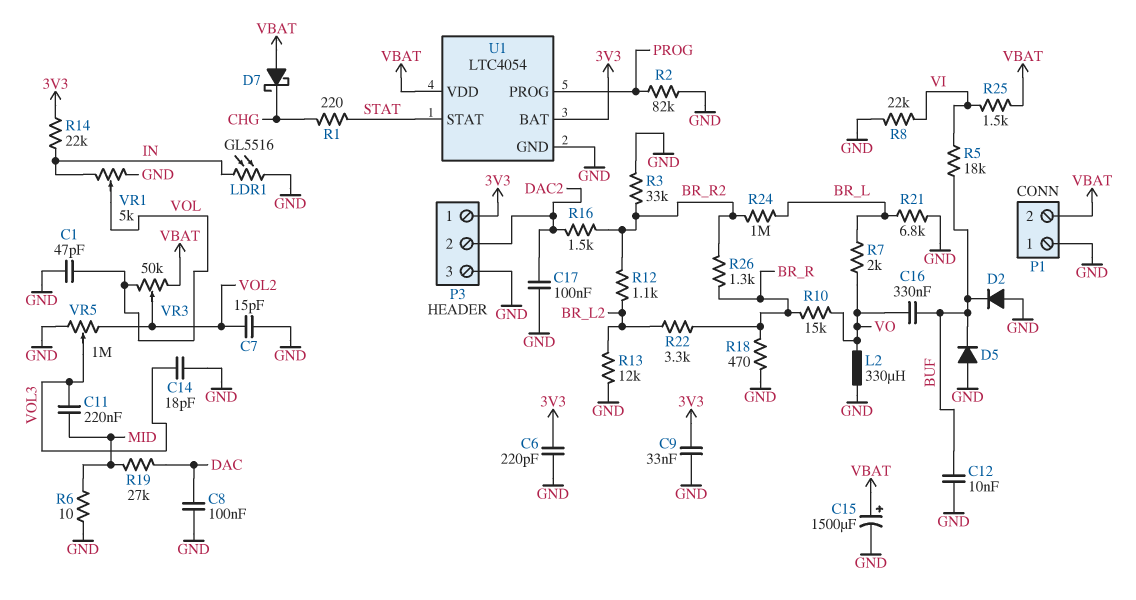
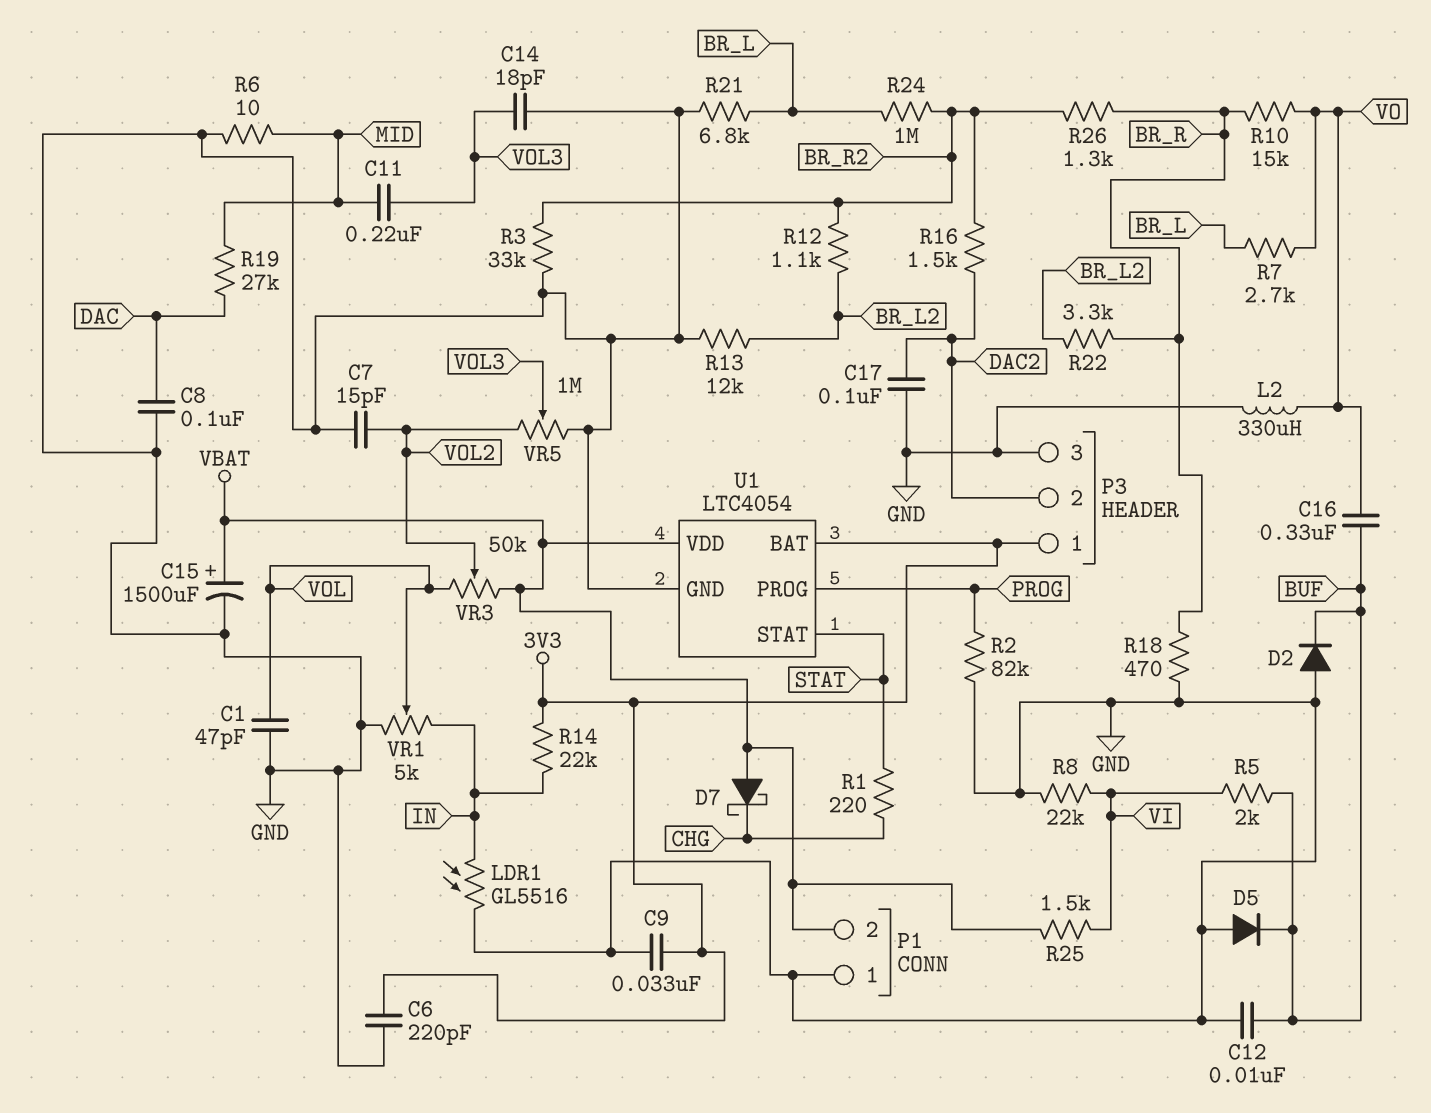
R5: 18k (BUF, VI) -> 2k (BUF, VI)
R7: 2k (BR_L, VO) -> 2.7k (BR_L, VO)

